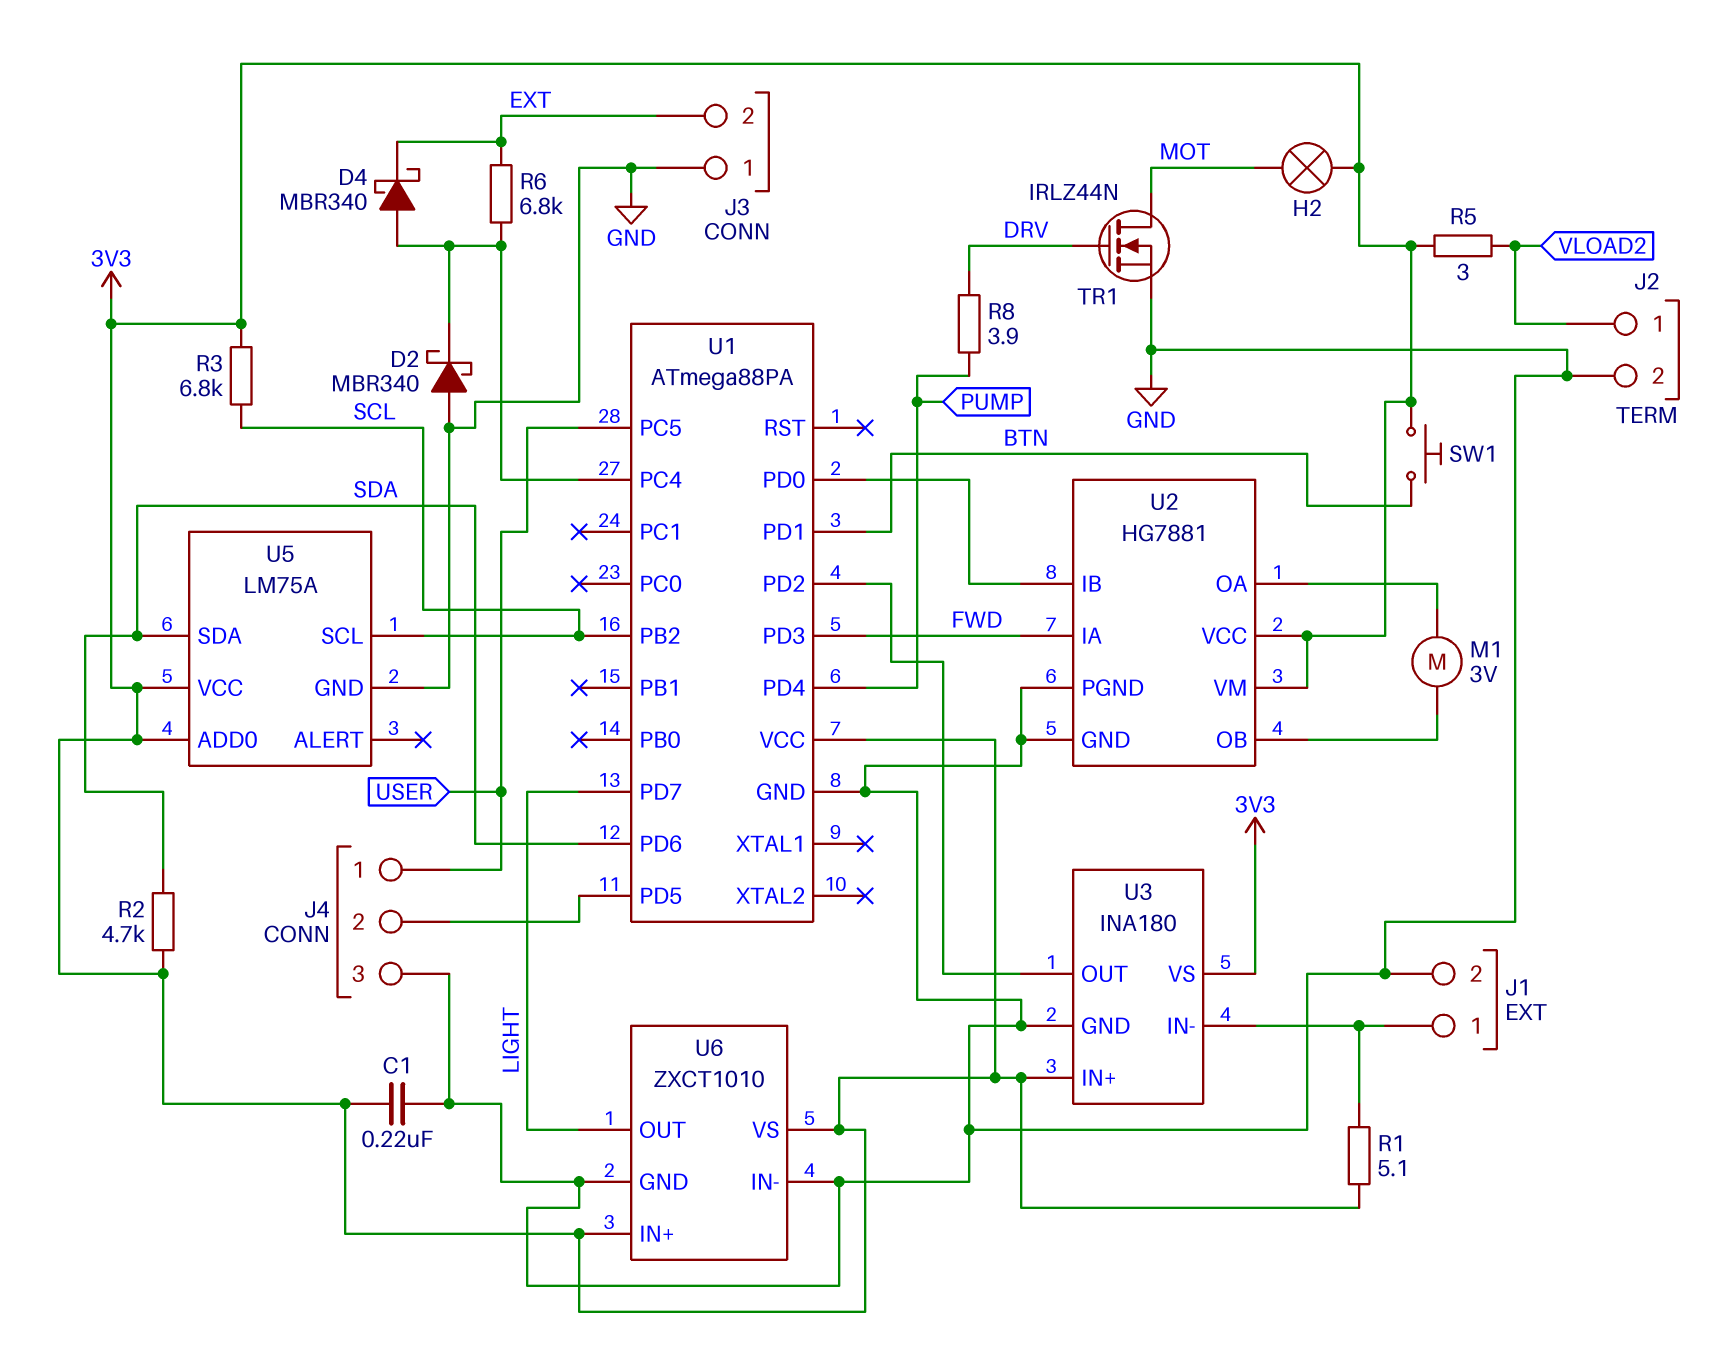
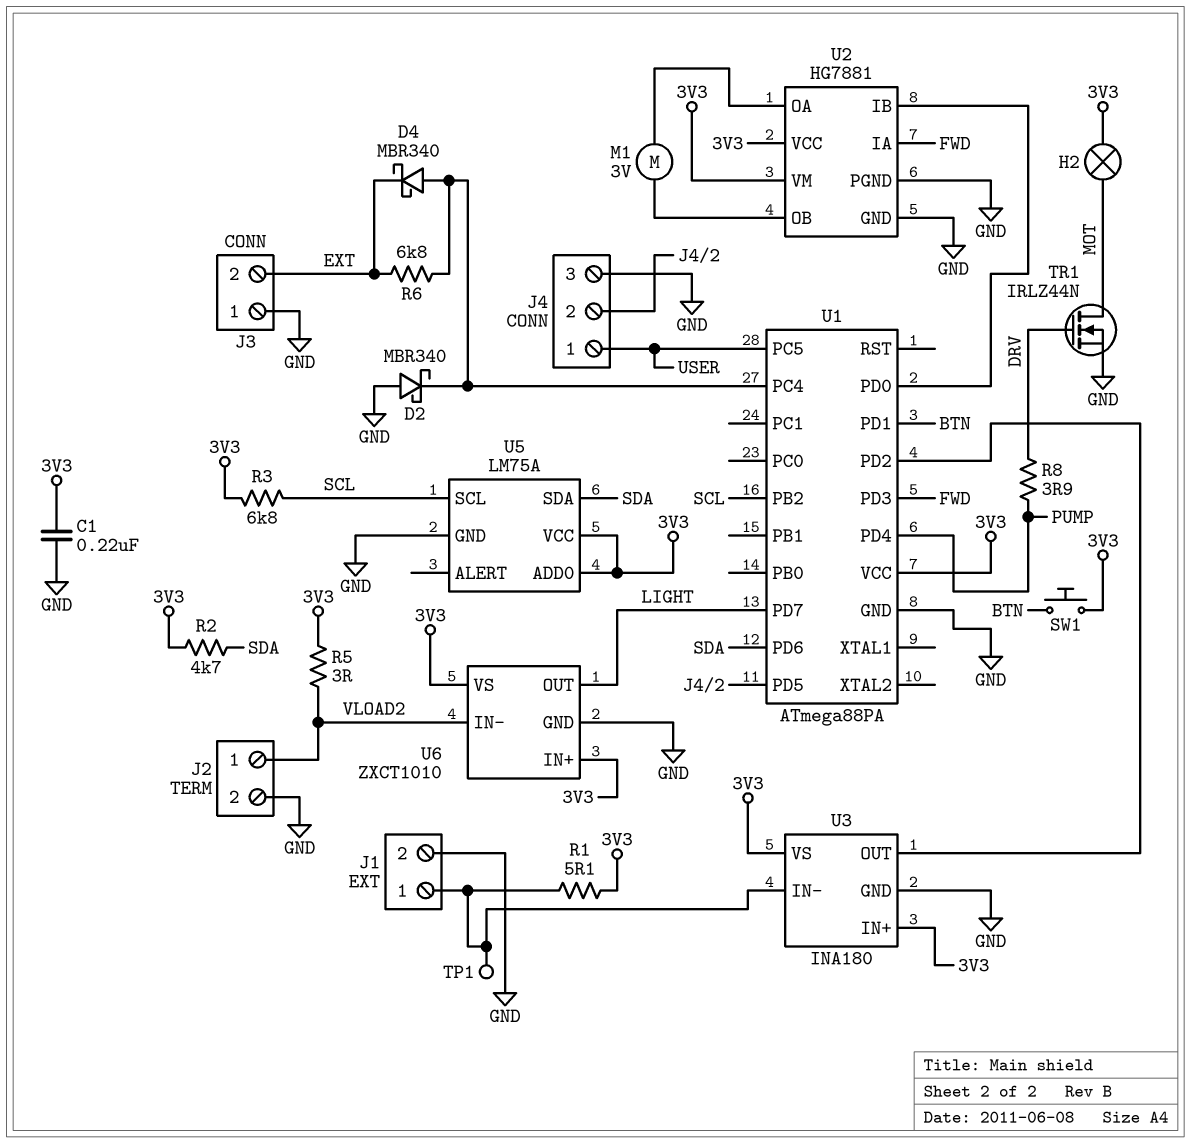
TP1: none -> test point (J1/1)
U6 pin IN-: GND -> VLOAD2

